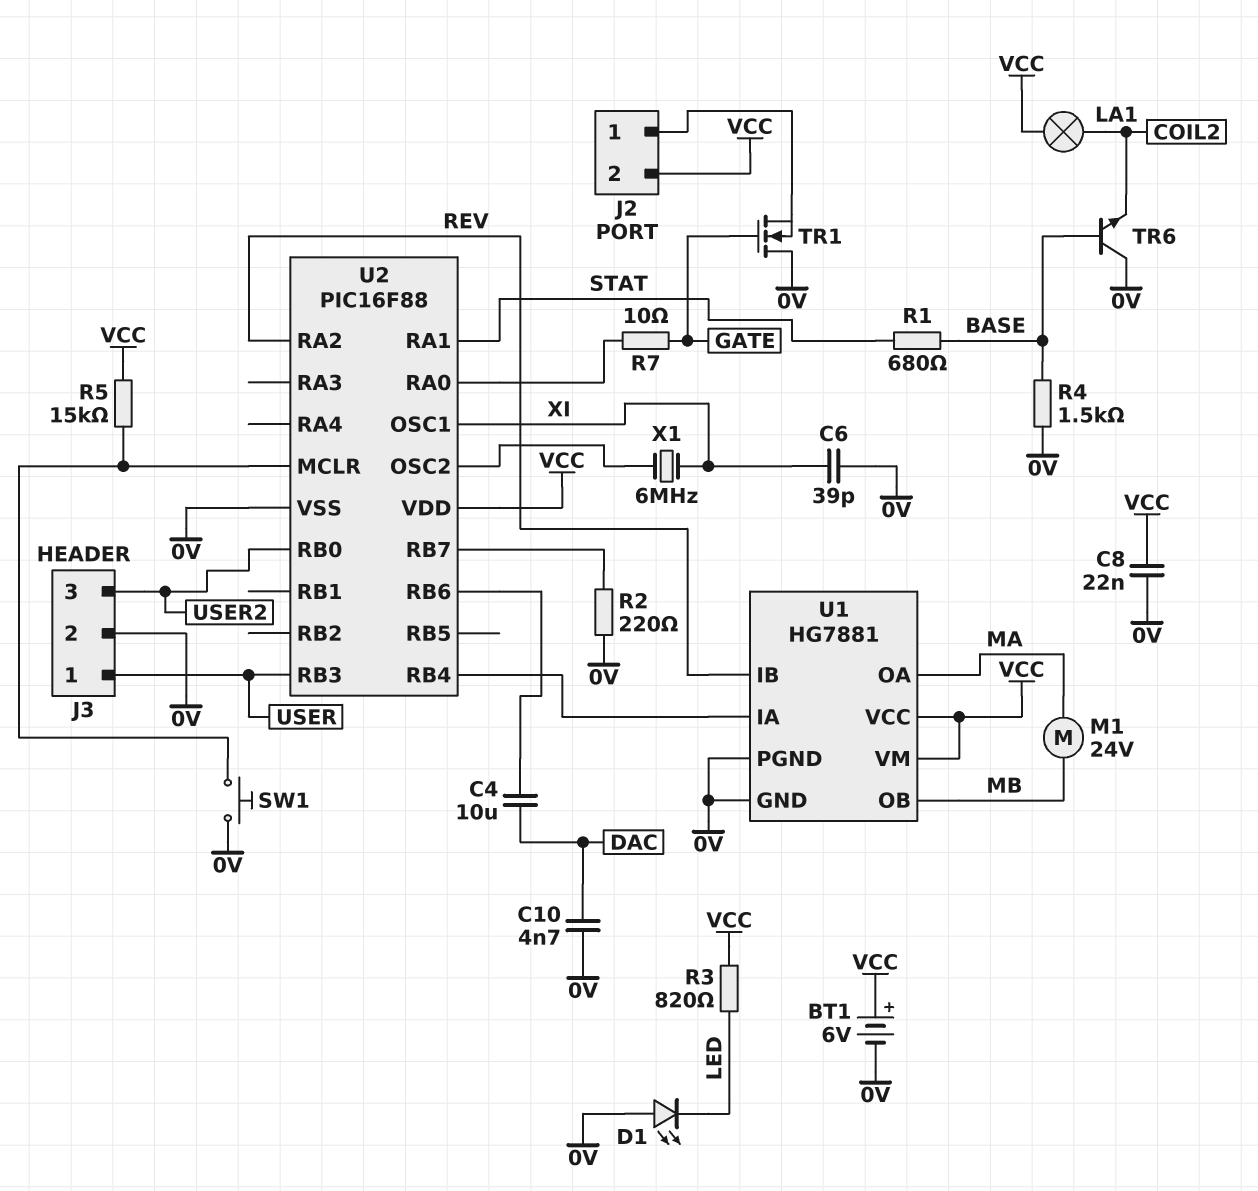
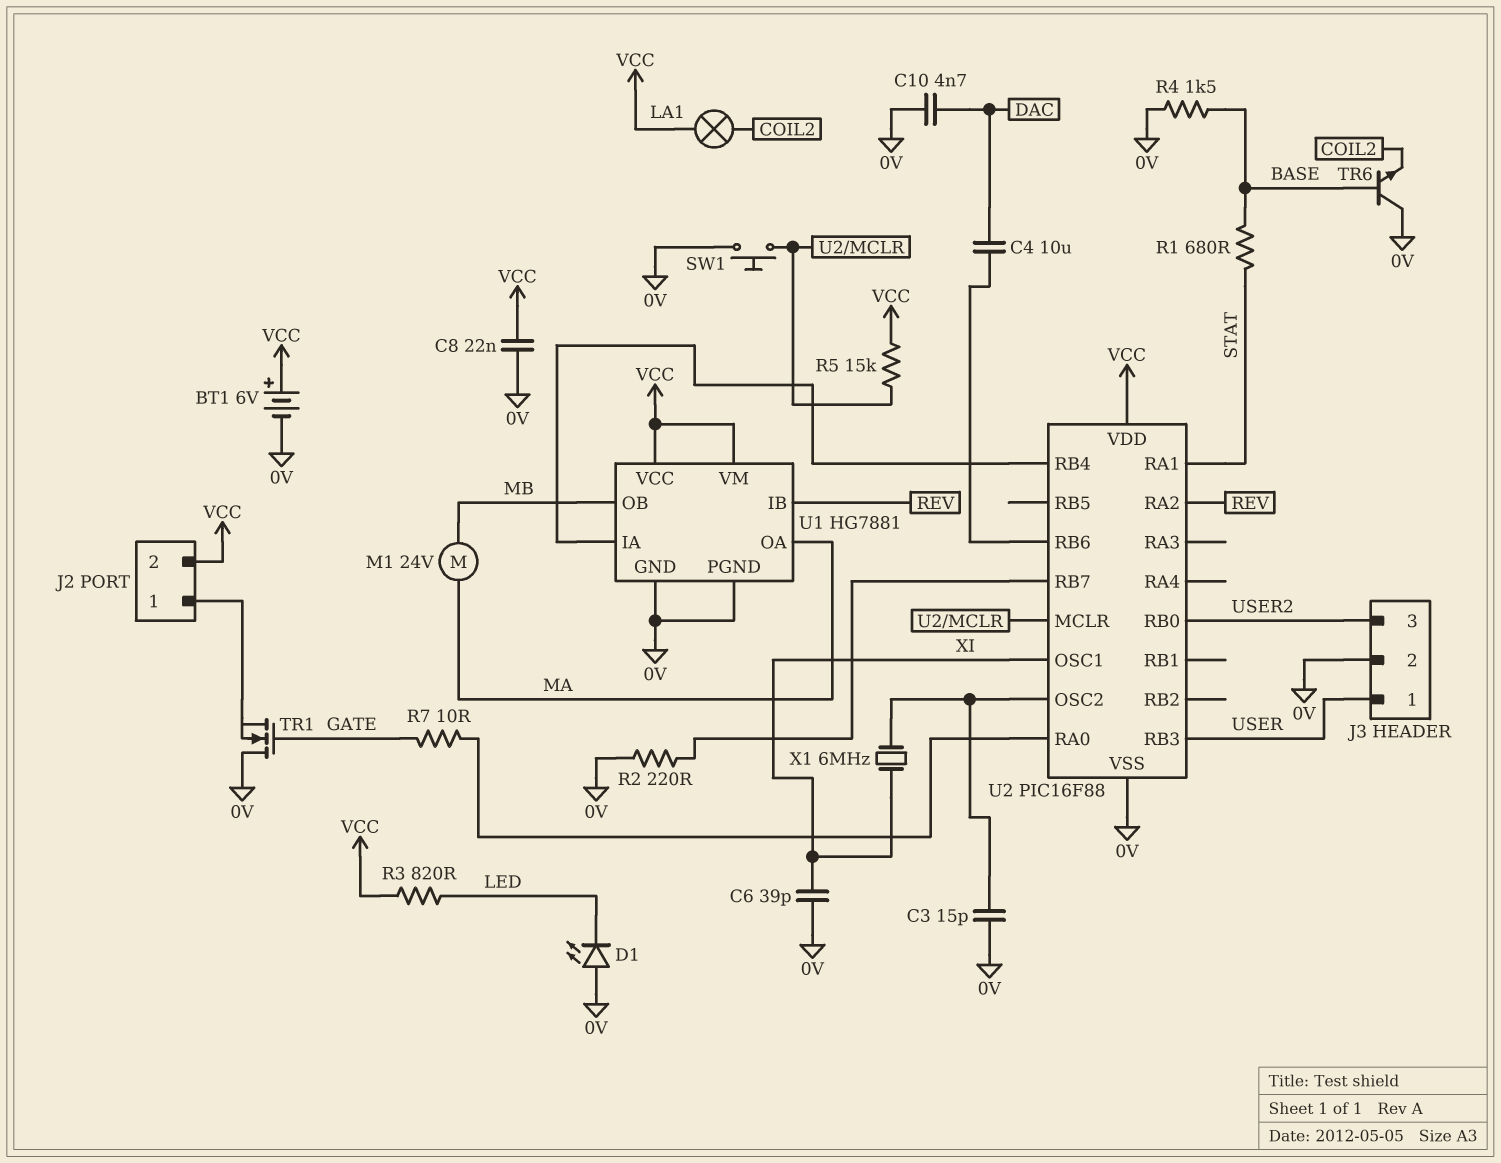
C3: none -> 15pF (0V, U2/OSC2)

